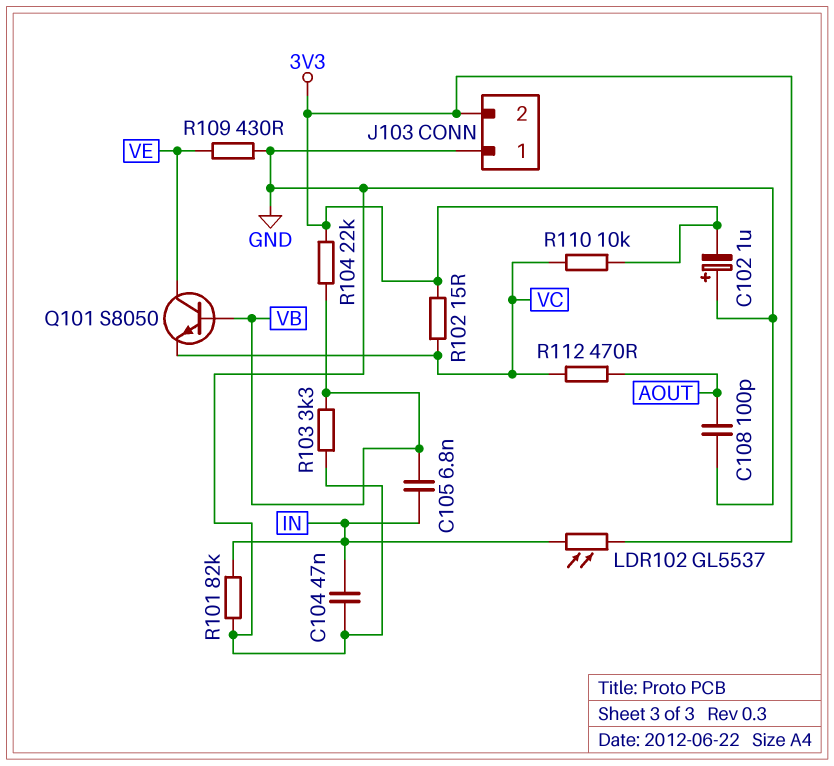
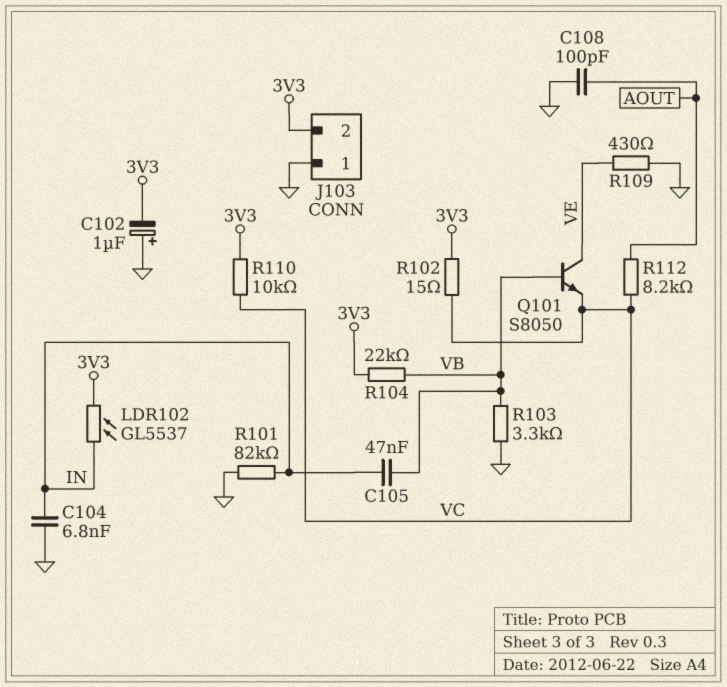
C104: 47nF (GND, IN) -> 6.8nF (GND, IN)
C105: 6.8nF (IN, VB) -> 47nF (IN, VB)
R112: 470 (AOUT, VC) -> 8.2k (AOUT, VC)

